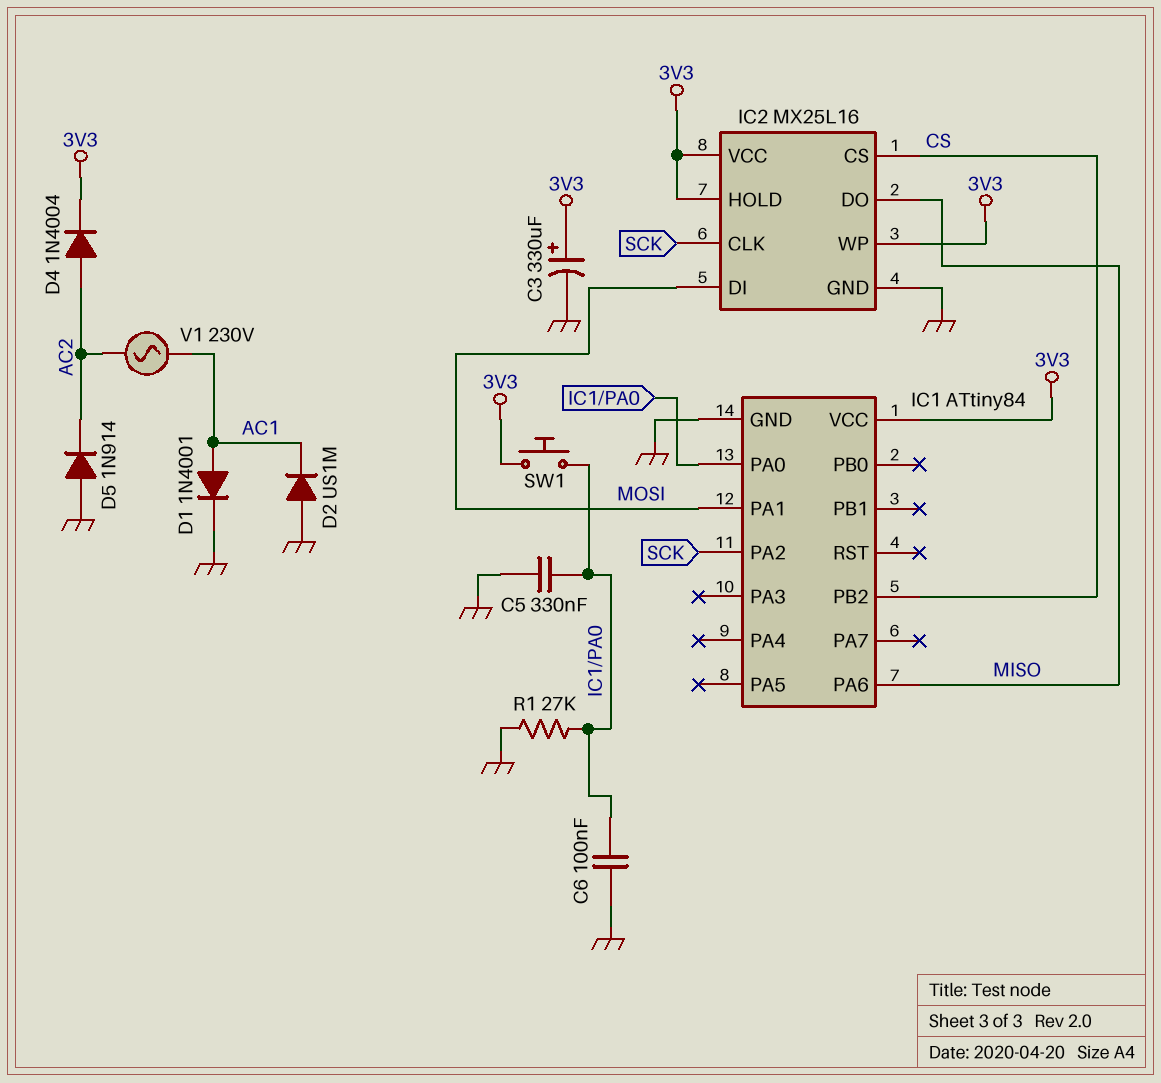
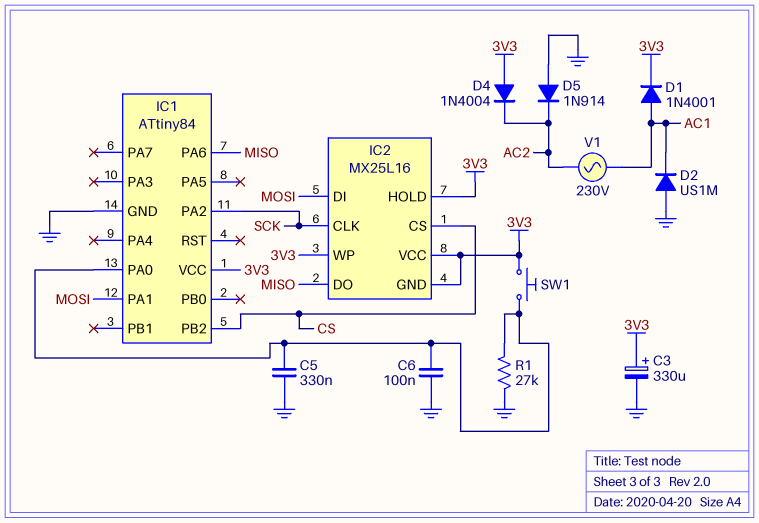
D1: diode 1N4001 (A AC1, K GND) -> diode 1N4001 (A AC1, K 3V3)
D4: diode 1N4004 (A AC2, K 3V3) -> diode 1N4004 (A 3V3, K AC2)
IC2 pin GND: GND -> 3V3

